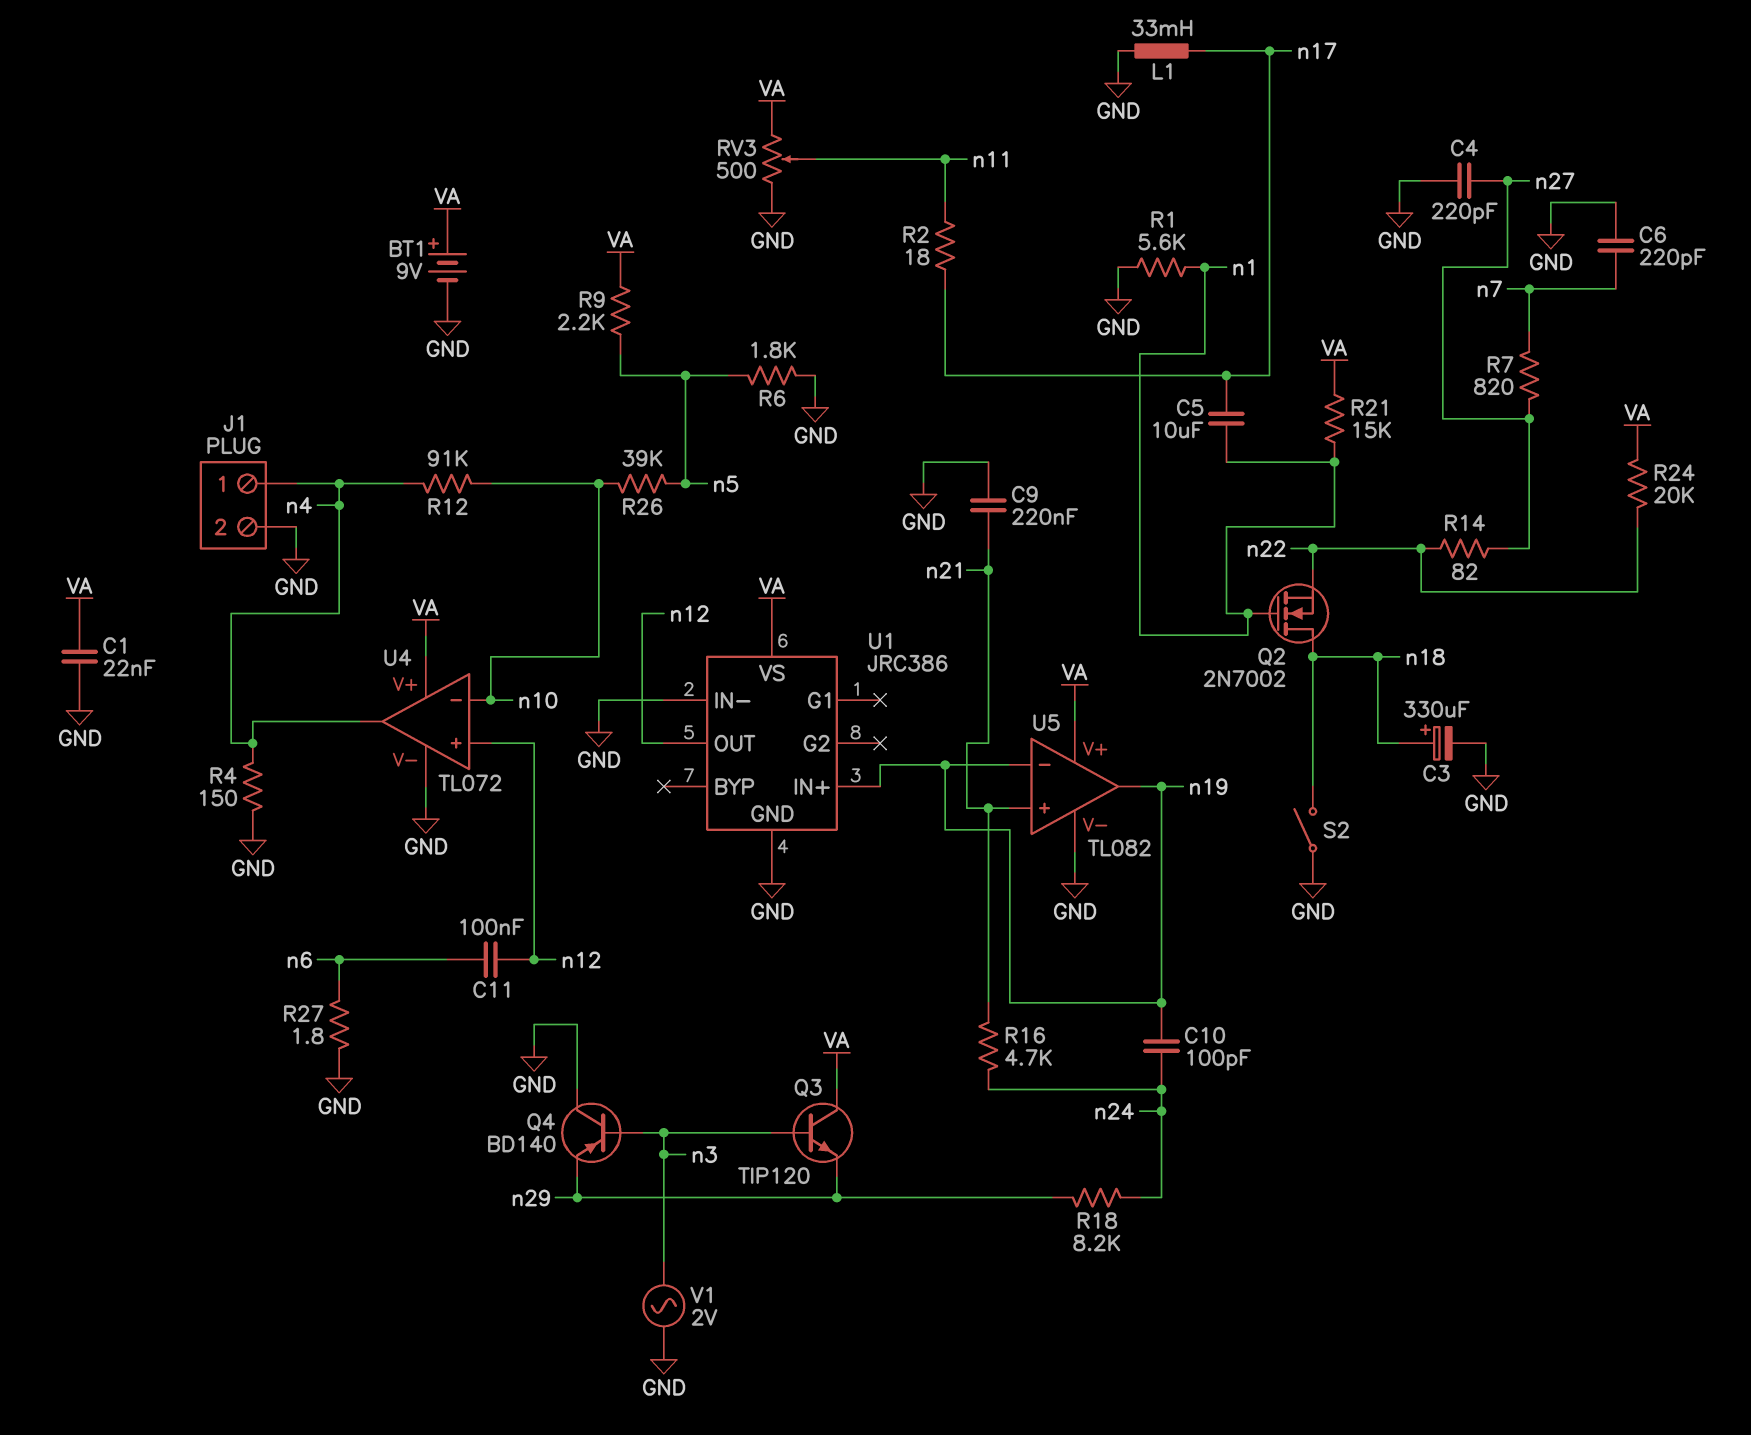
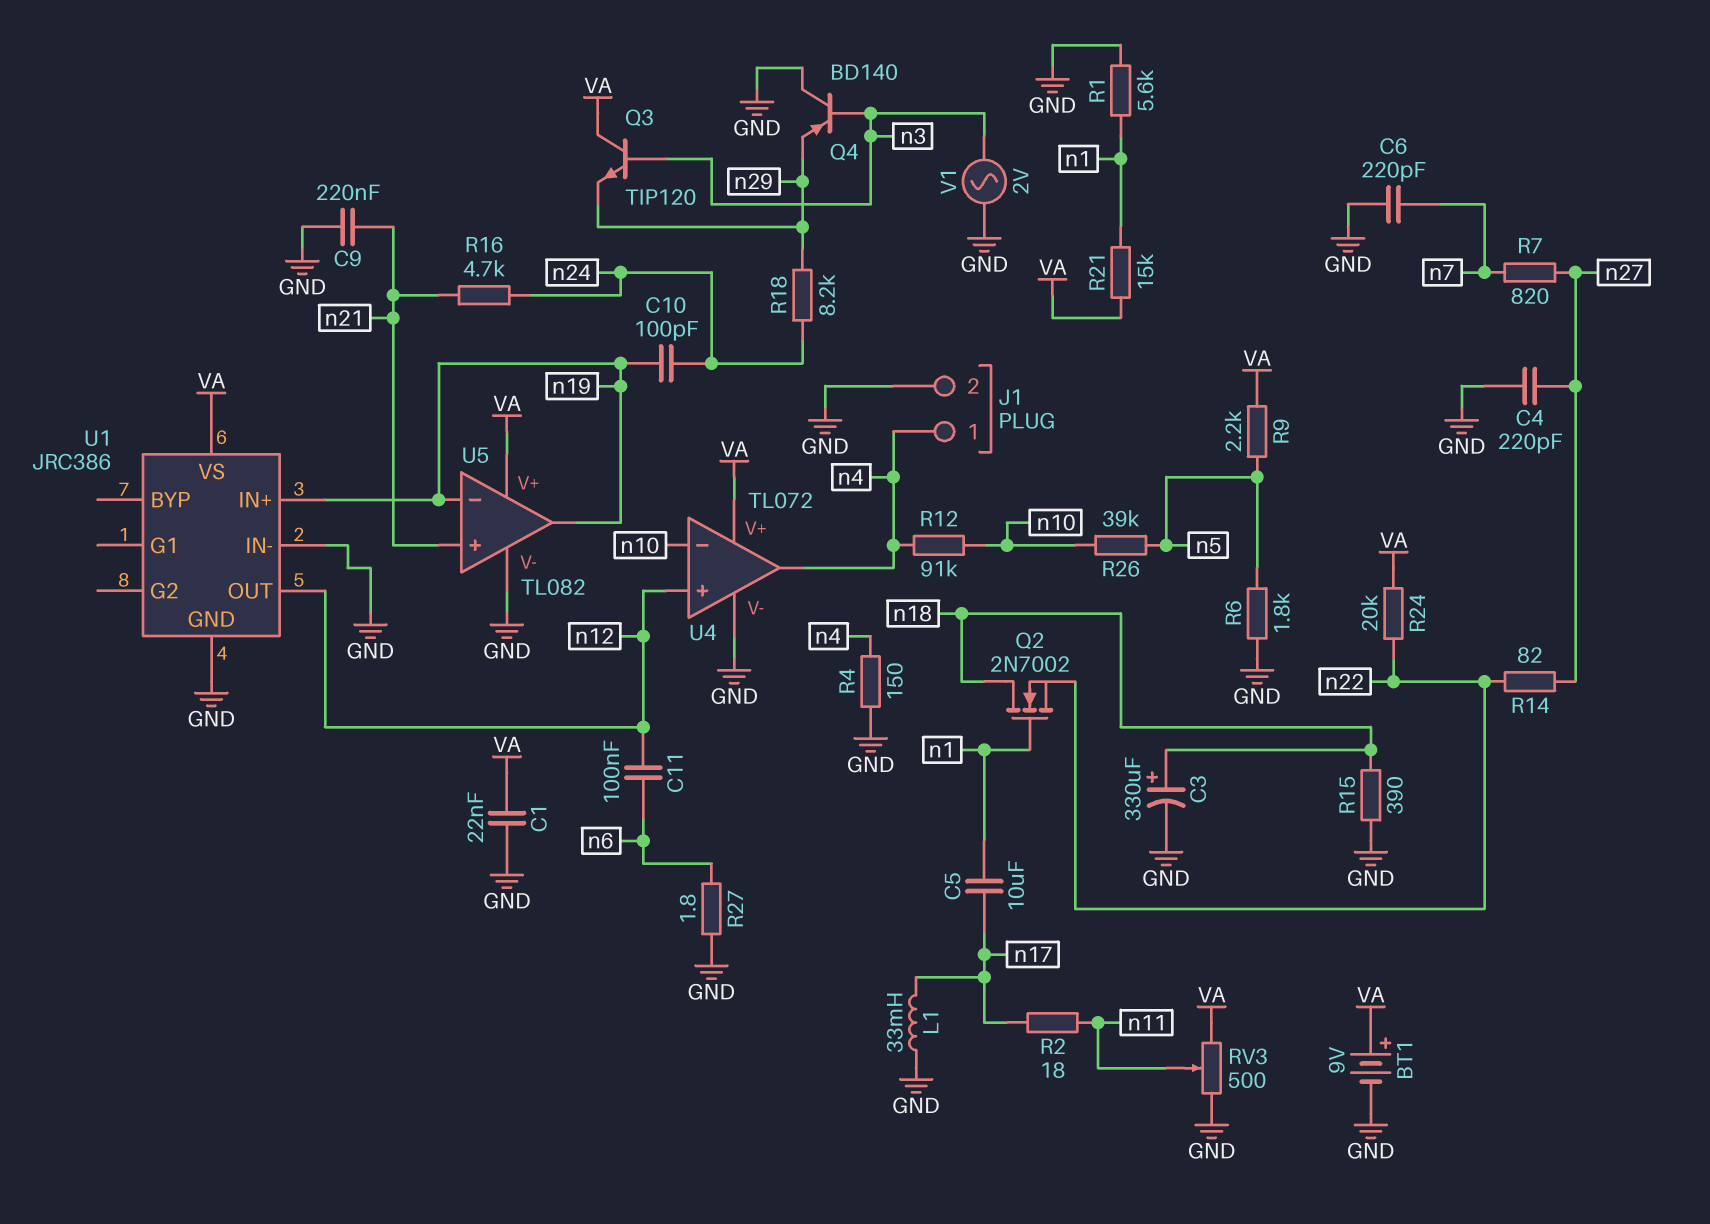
R15: none -> 390 (GND, n18)
S2: switch (GND, n18) -> none

